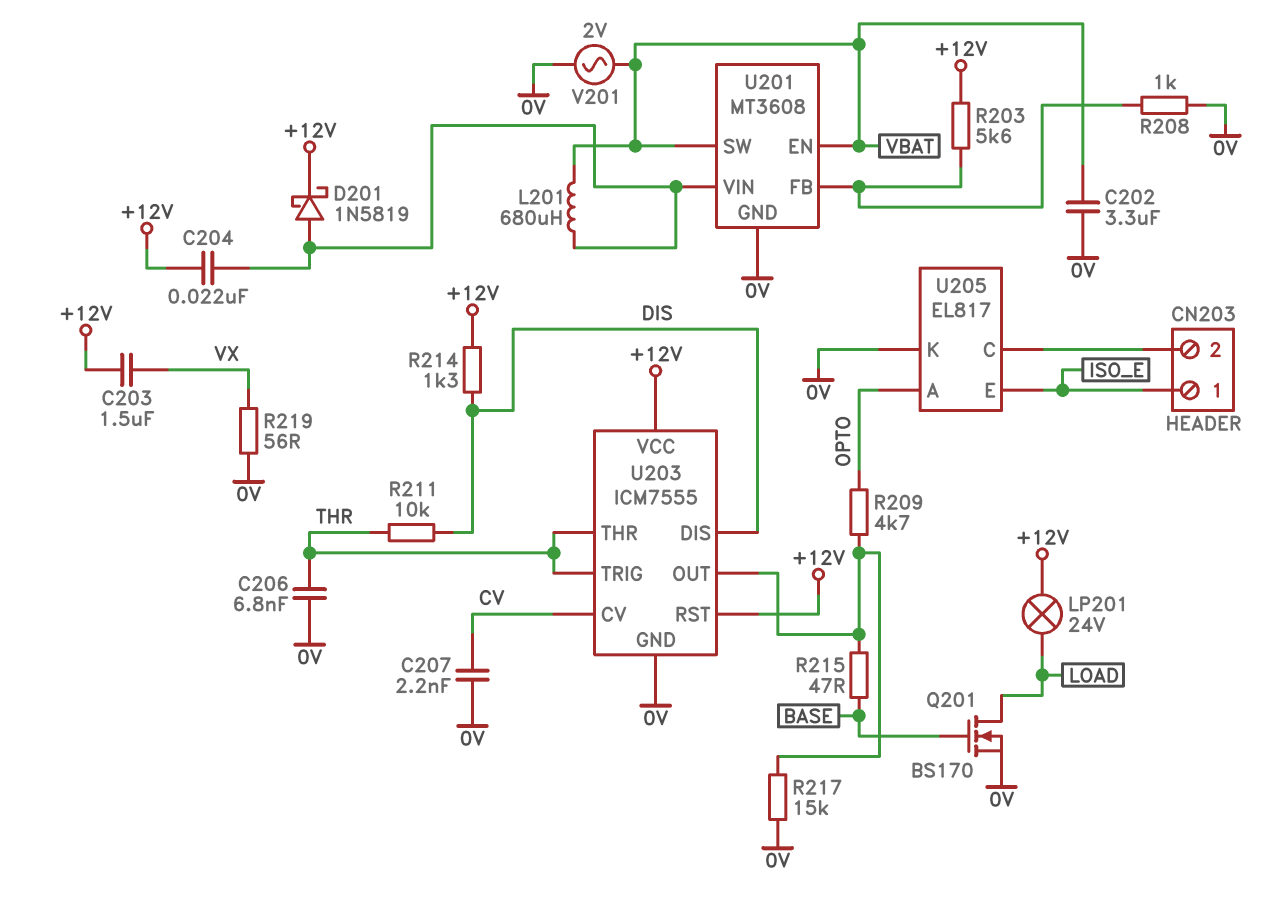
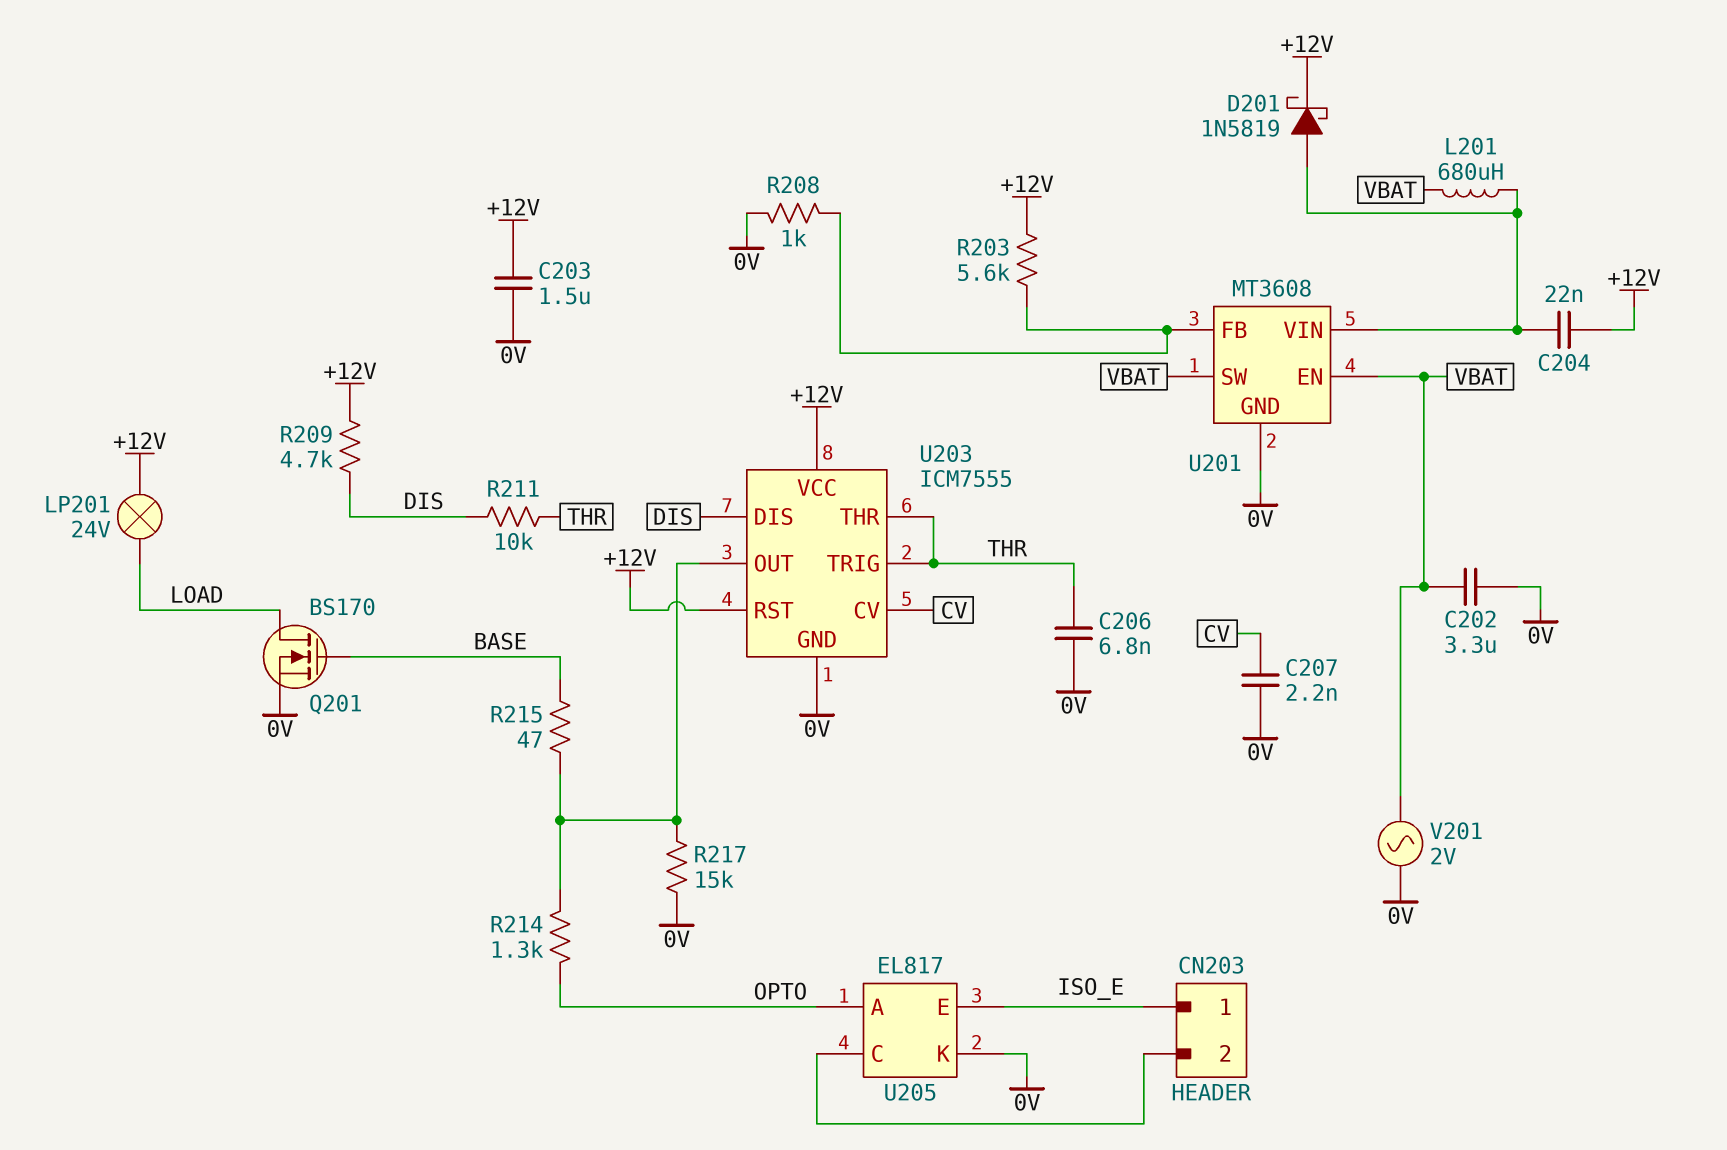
C203: 1.5uF (+12V, VX) -> 1.5uF (+12V, 0V)
R209: 4.7k (OPTO, U203/OUT) -> 4.7k (+12V, DIS)
R214: 1.3k (+12V, DIS) -> 1.3k (OPTO, U203/OUT)
R219: 56 (0V, VX) -> none

